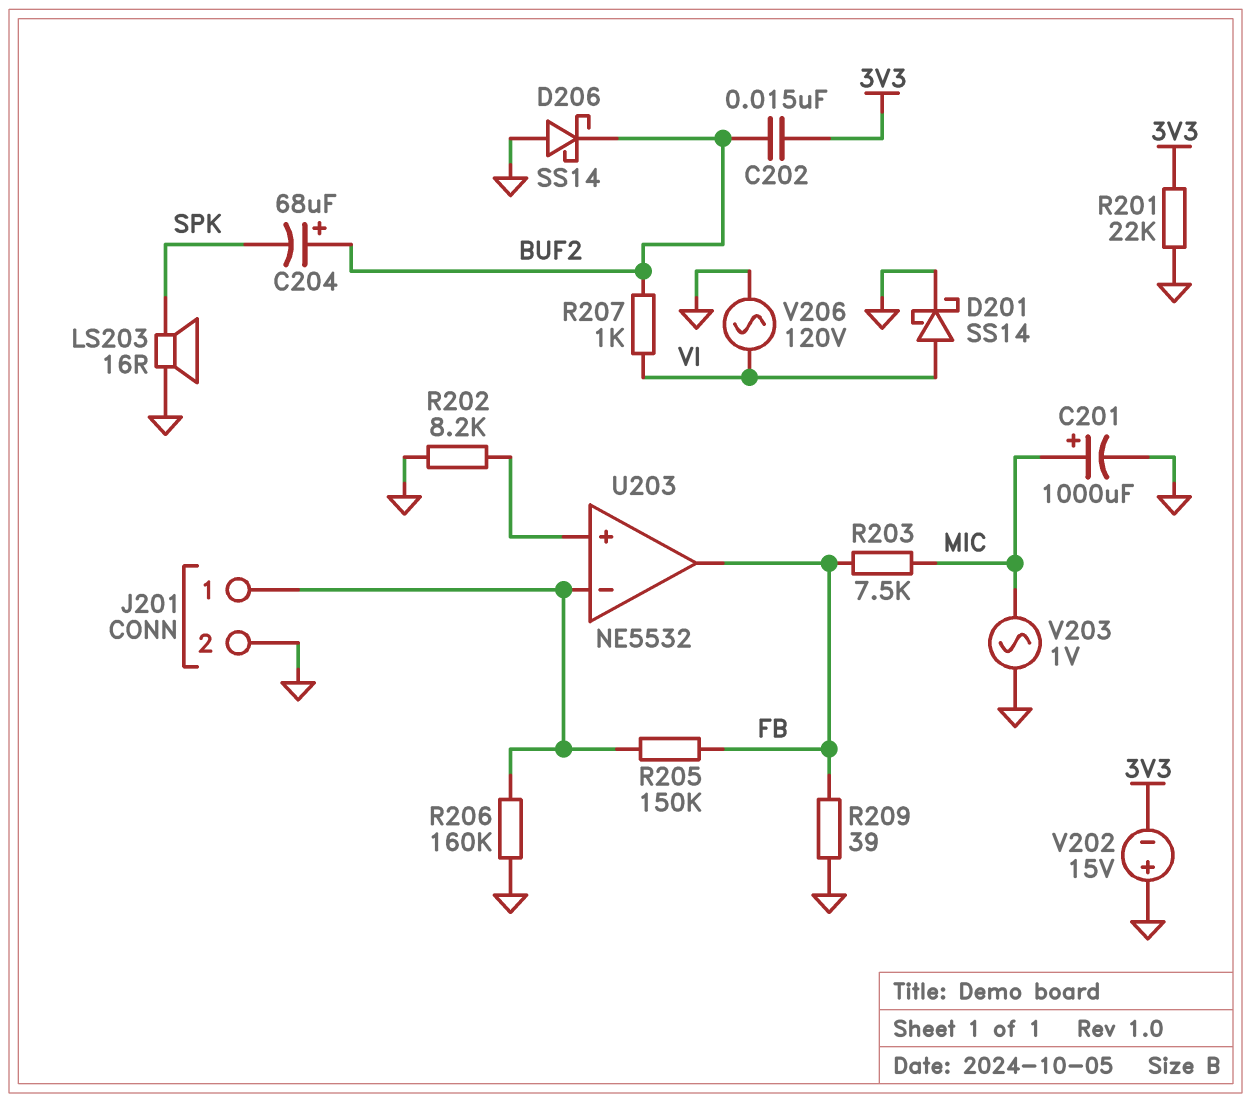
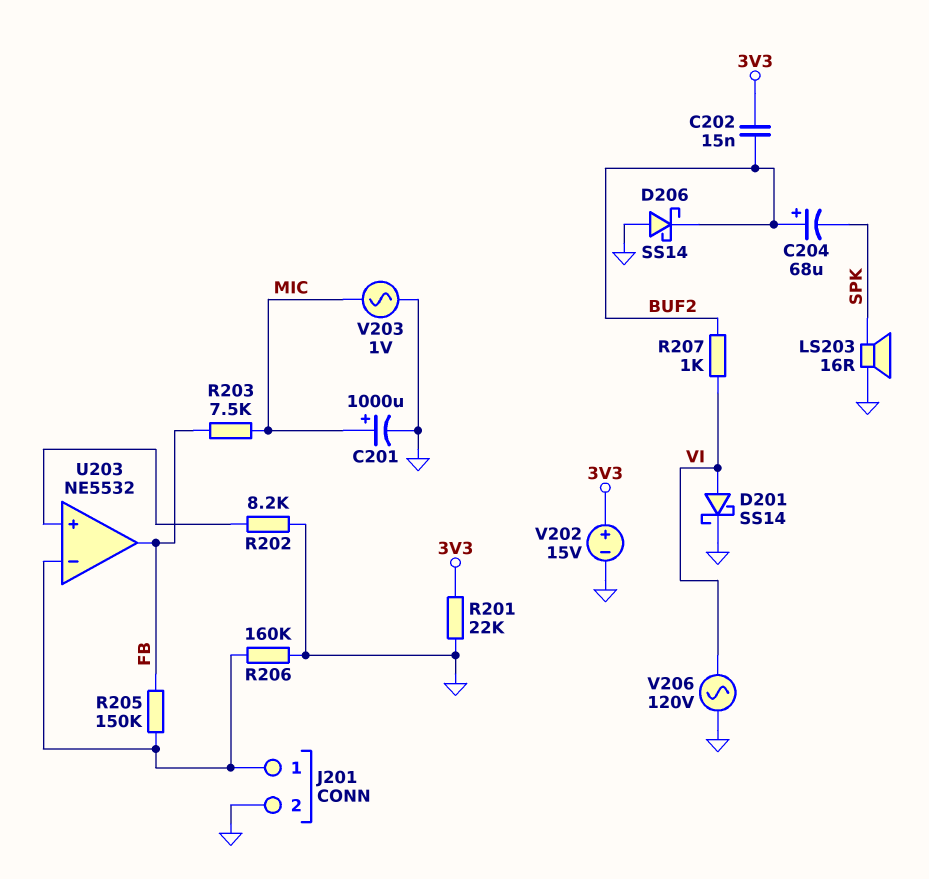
R209: 39 (FB, GND) -> none
V202: 15V (plus GND, minus 3V3) -> 15V (plus 3V3, minus GND)

